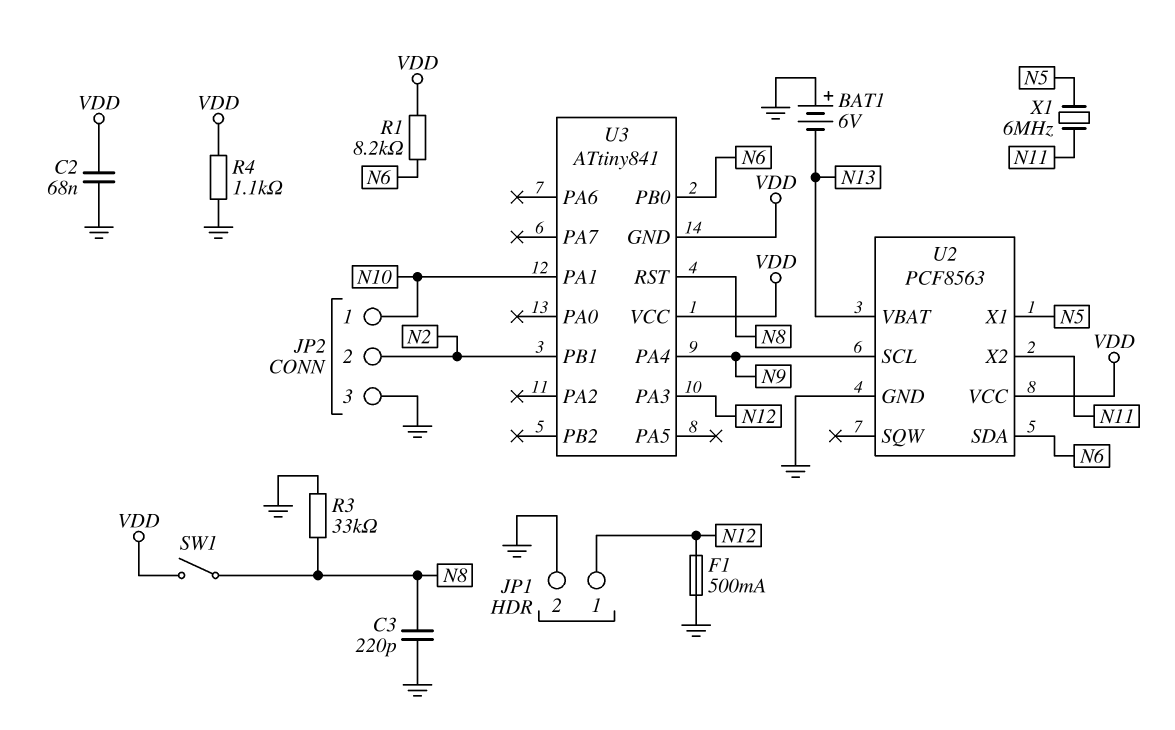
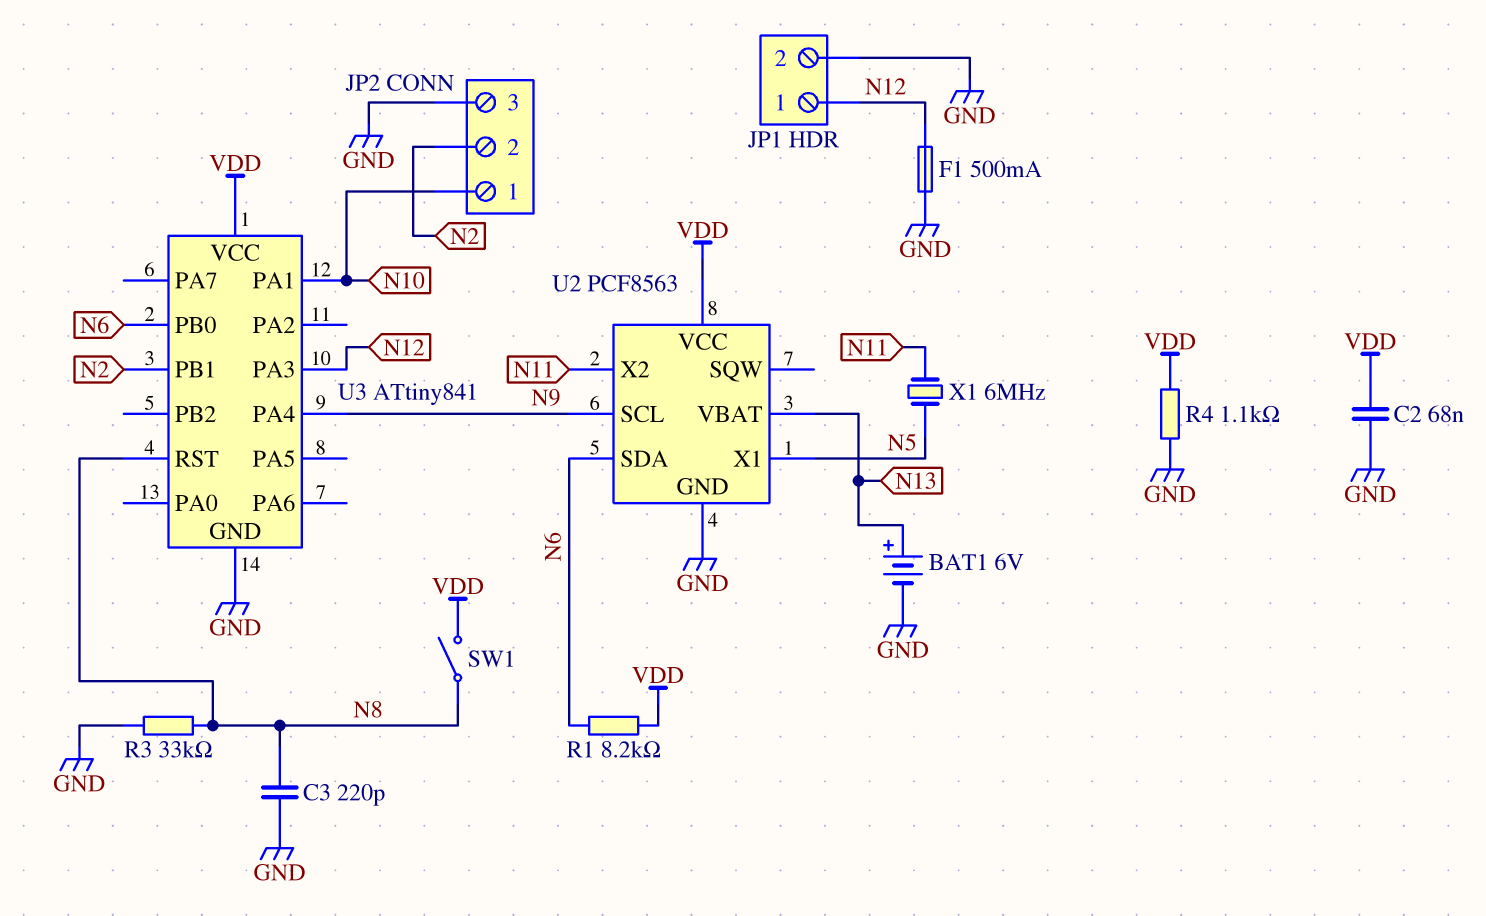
BAT1: 6V (plus GND, minus N13) -> 6V (plus N13, minus GND)
U3 pin GND: VDD -> GND

